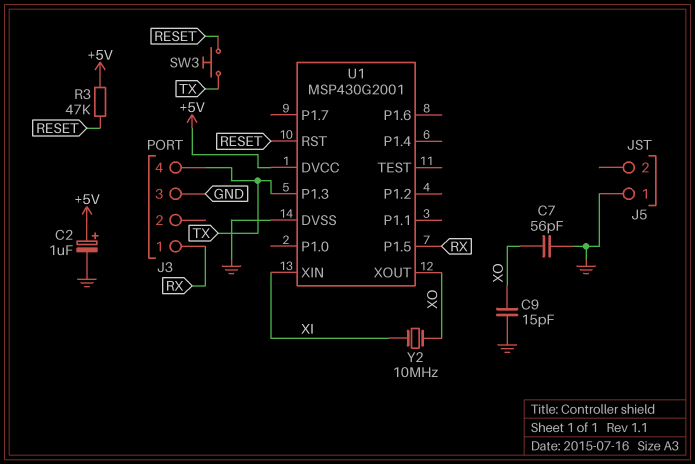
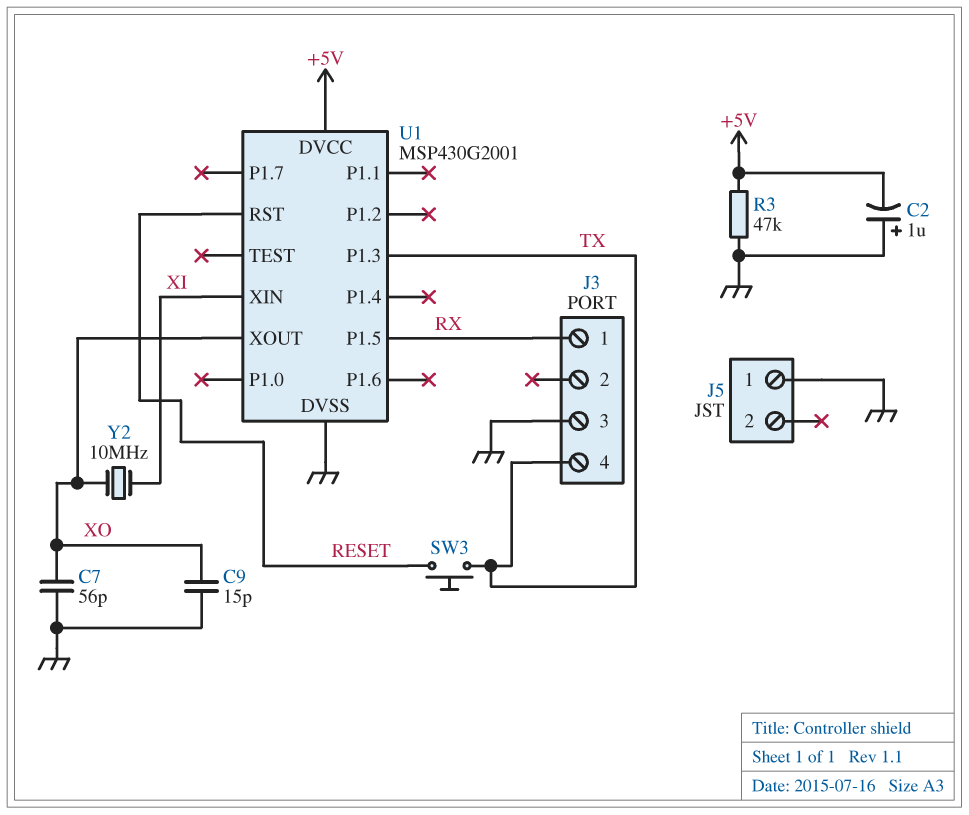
C2: 1uF (plus +5V, minus GND) -> 1uF (plus GND, minus +5V)
R3: 47k (+5V, RESET) -> 47k (+5V, GND)

